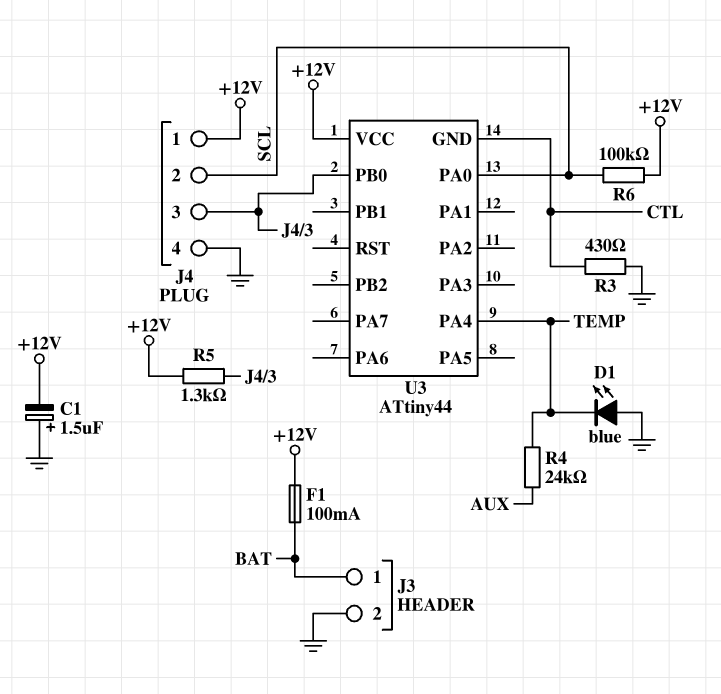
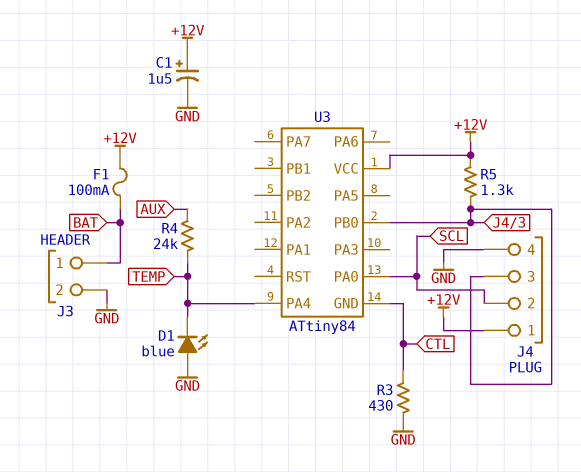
C1: 1.5uF (plus GND, minus +12V) -> 1.5uF (plus +12V, minus GND)
R6: 100k (+12V, SCL) -> none
U3: ATtiny44 -> ATtiny84

